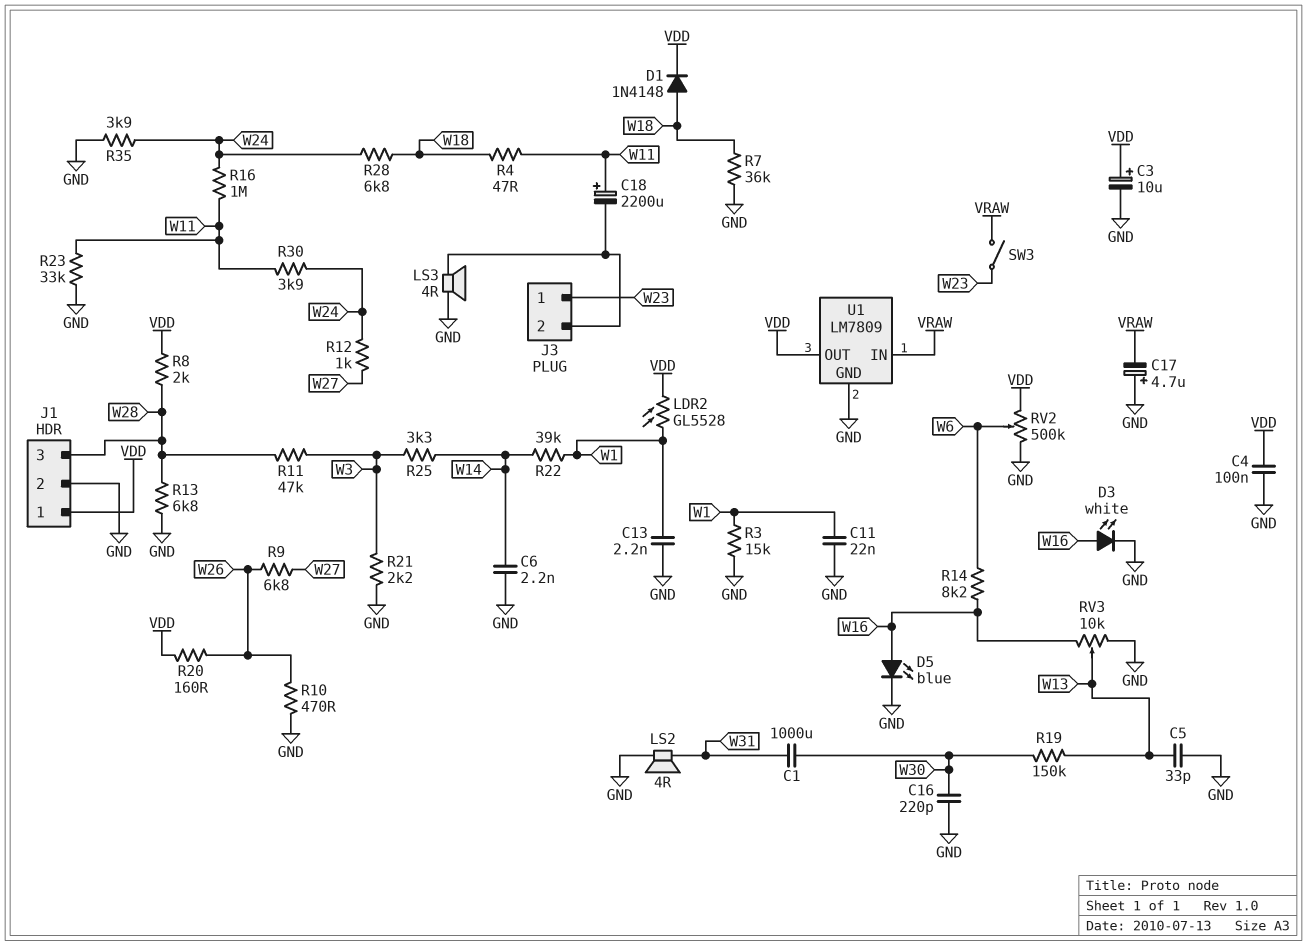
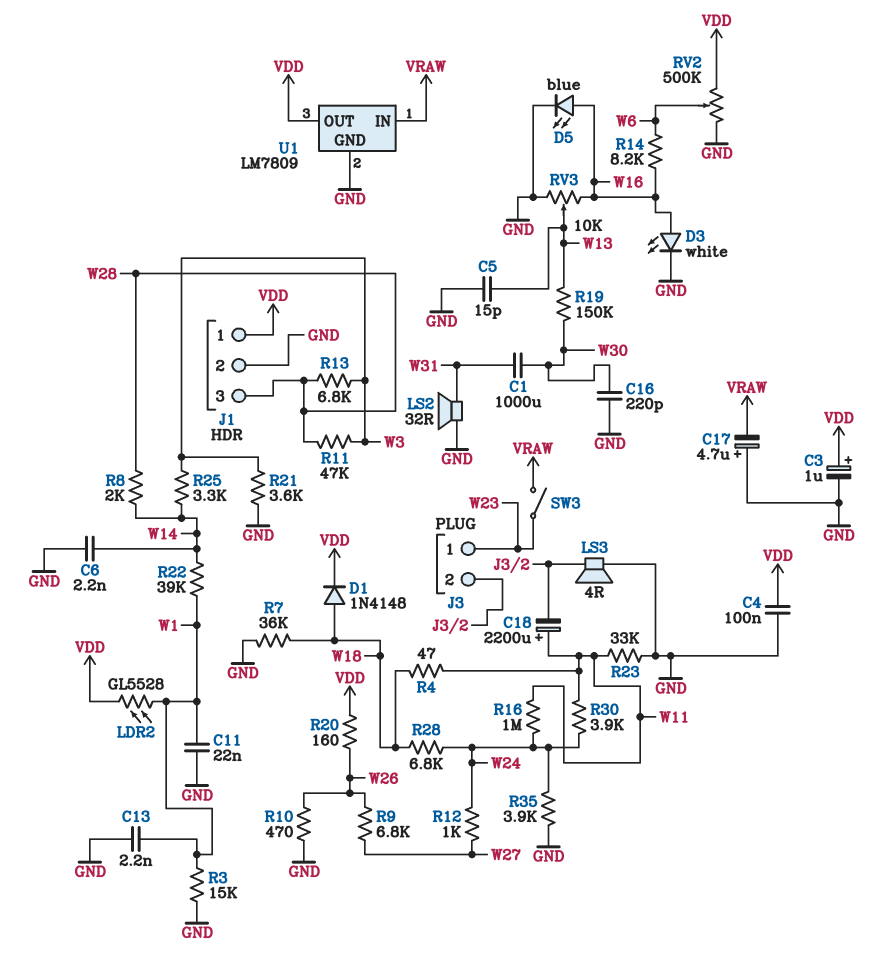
C3: 10uF (plus VDD, minus GND) -> 1uF (plus VDD, minus GND)
C5: 33pF (GND, W13) -> 15pF (GND, W13)
LS2: speaker 4R (GND, W31) -> speaker 32R (GND, W31)
R8: 2k (VDD, W28) -> 2k (W14, W28)
R13: 6.8k (GND, W28) -> 6.8k (W3, W28)
R21: 2.2k (GND, W3) -> 3.6k (GND, W3)

